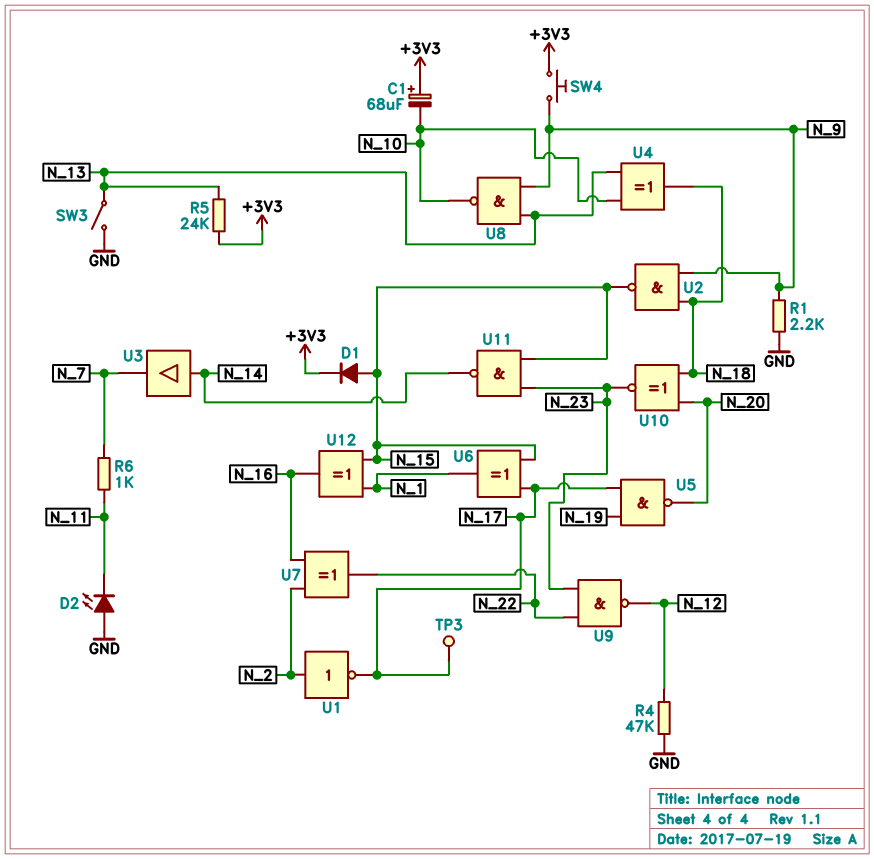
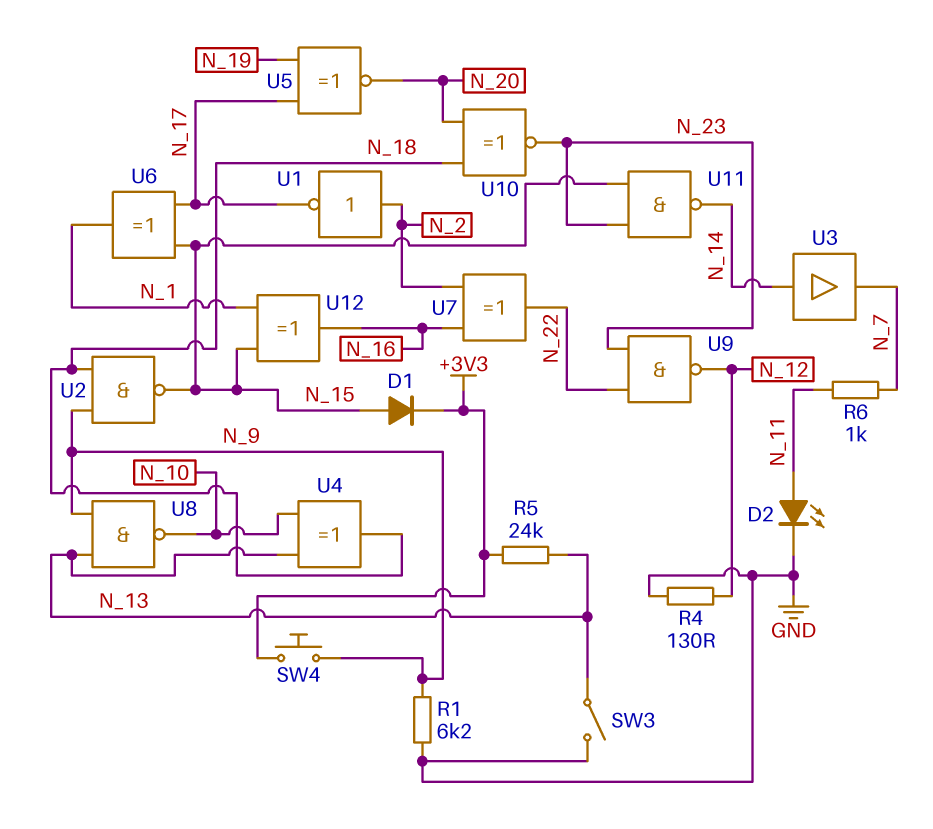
C1: 68uF (plus +3V3, minus N_10) -> none
D2: LED (A GND, K N_11) -> LED (A N_11, K GND)
R1: 2.2k (GND, N_9) -> 6.2k (GND, N_9)
R4: 47k (GND, N_12) -> 130 (GND, N_12)
TP3: test point (N_17) -> none
U5: NAND (in N_17, in N_19, out N_20) -> XNOR (in N_17, in N_19, out N_20)

